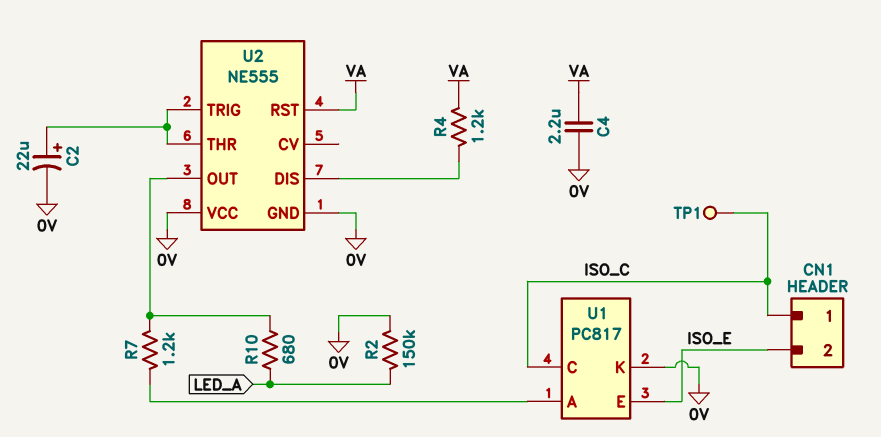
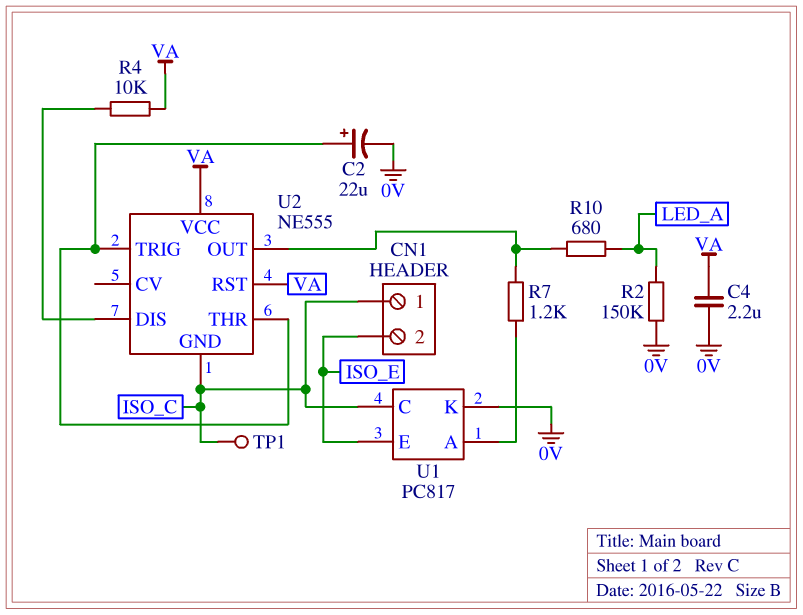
R4: 1.2k (U2/DIS, VA) -> 10k (U2/DIS, VA)
U2 pin GND: 0V -> ISO_C
U2 pin VCC: 0V -> VA

